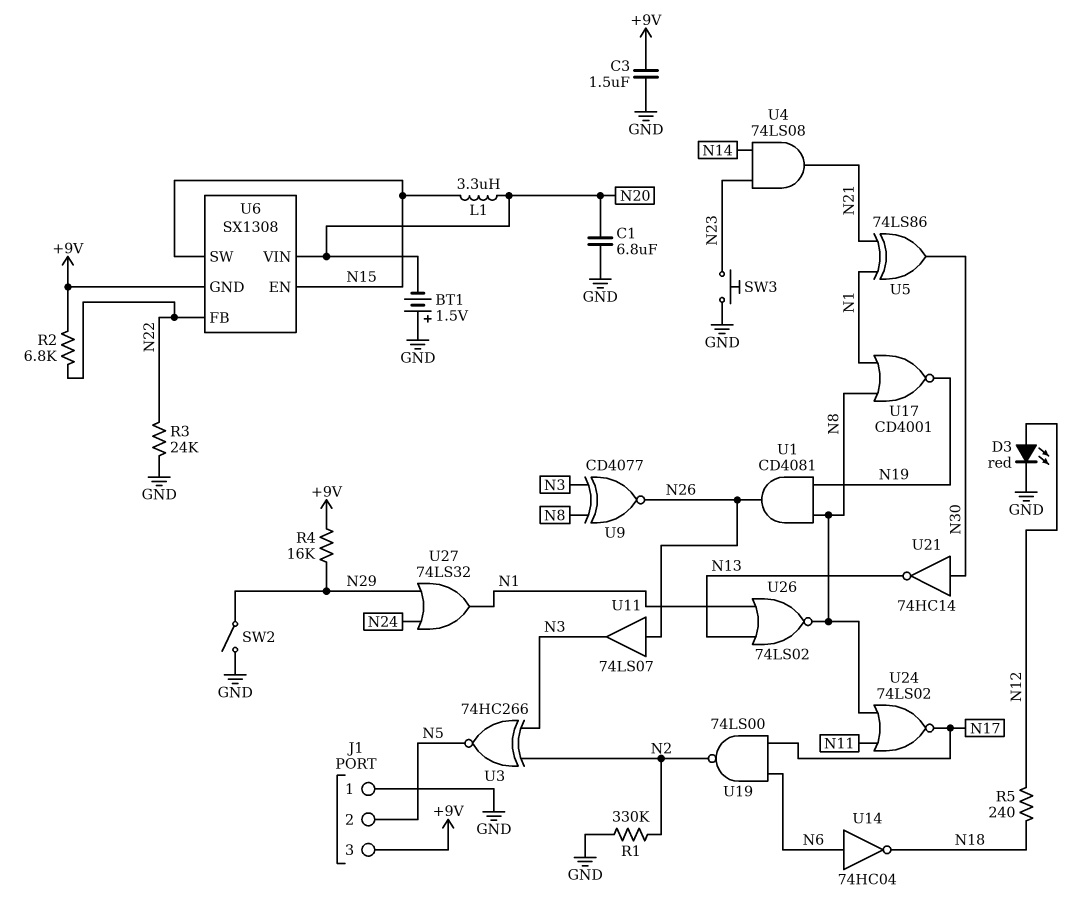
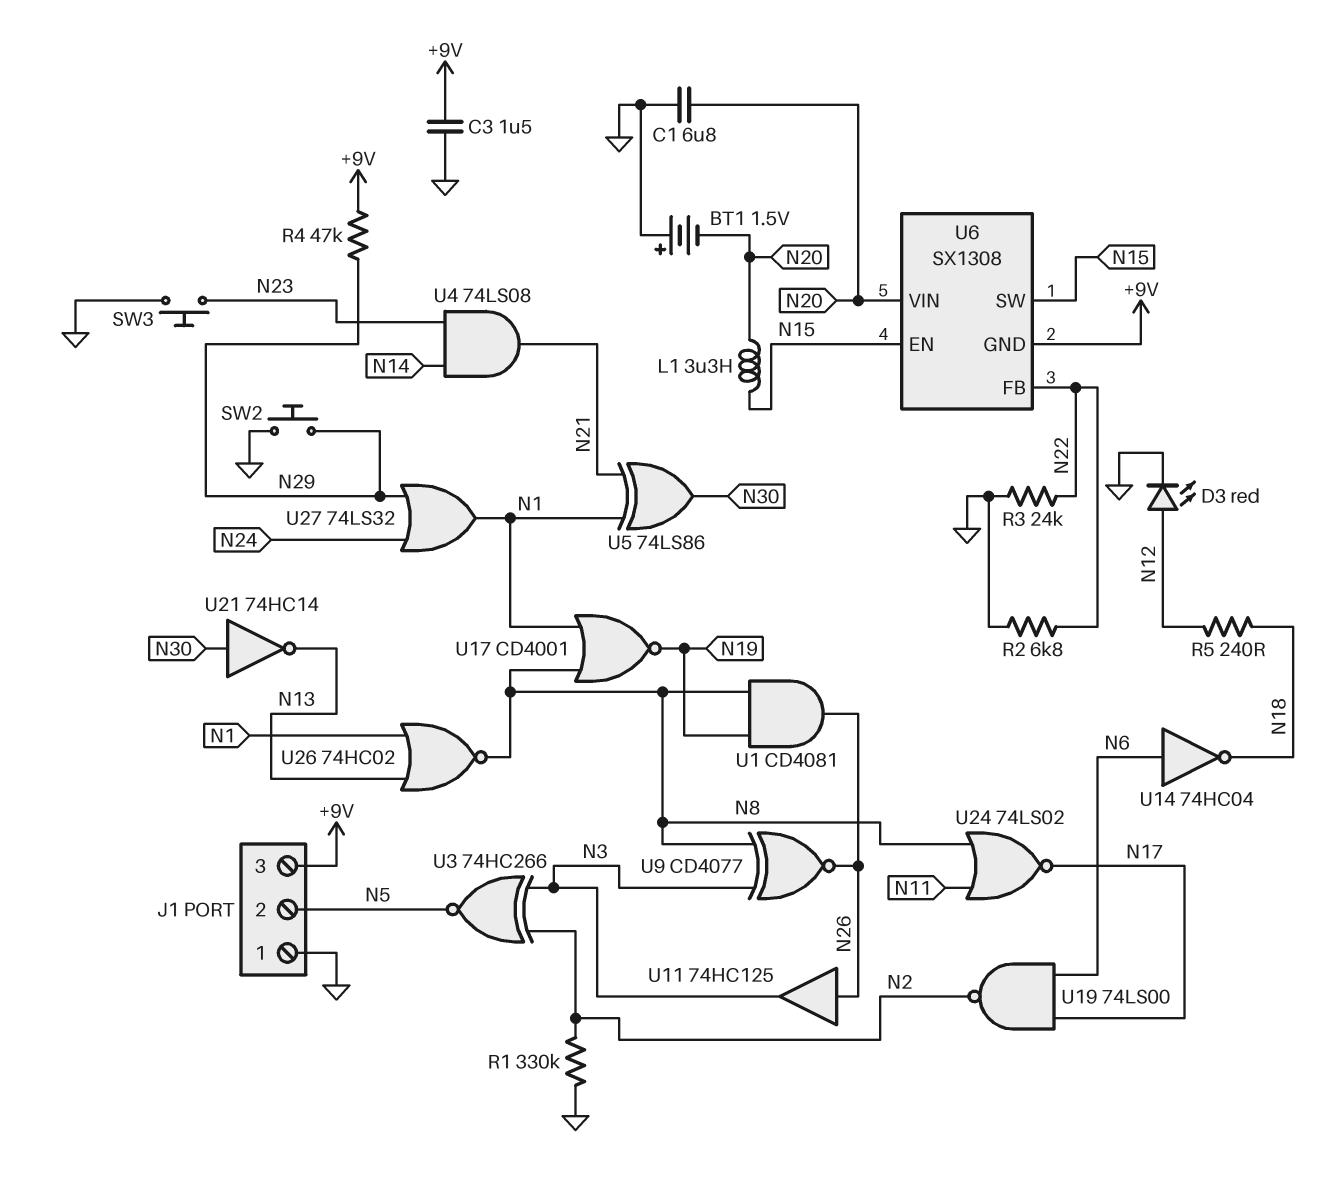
R2: 6.8k (+9V, N22) -> 6.8k (GND, N22)
R4: 16k (+9V, N29) -> 47k (+9V, N29)
SW2: switch (GND, N29) -> button (GND, N29)
U11: buffer 74LS07 (in N26, out N3) -> buffer 74HC125 (in N26, out N3)
U26: NOR 74LS02 (in N1, in N13, out N8) -> NOR 74HC02 (in N1, in N13, out N8)

